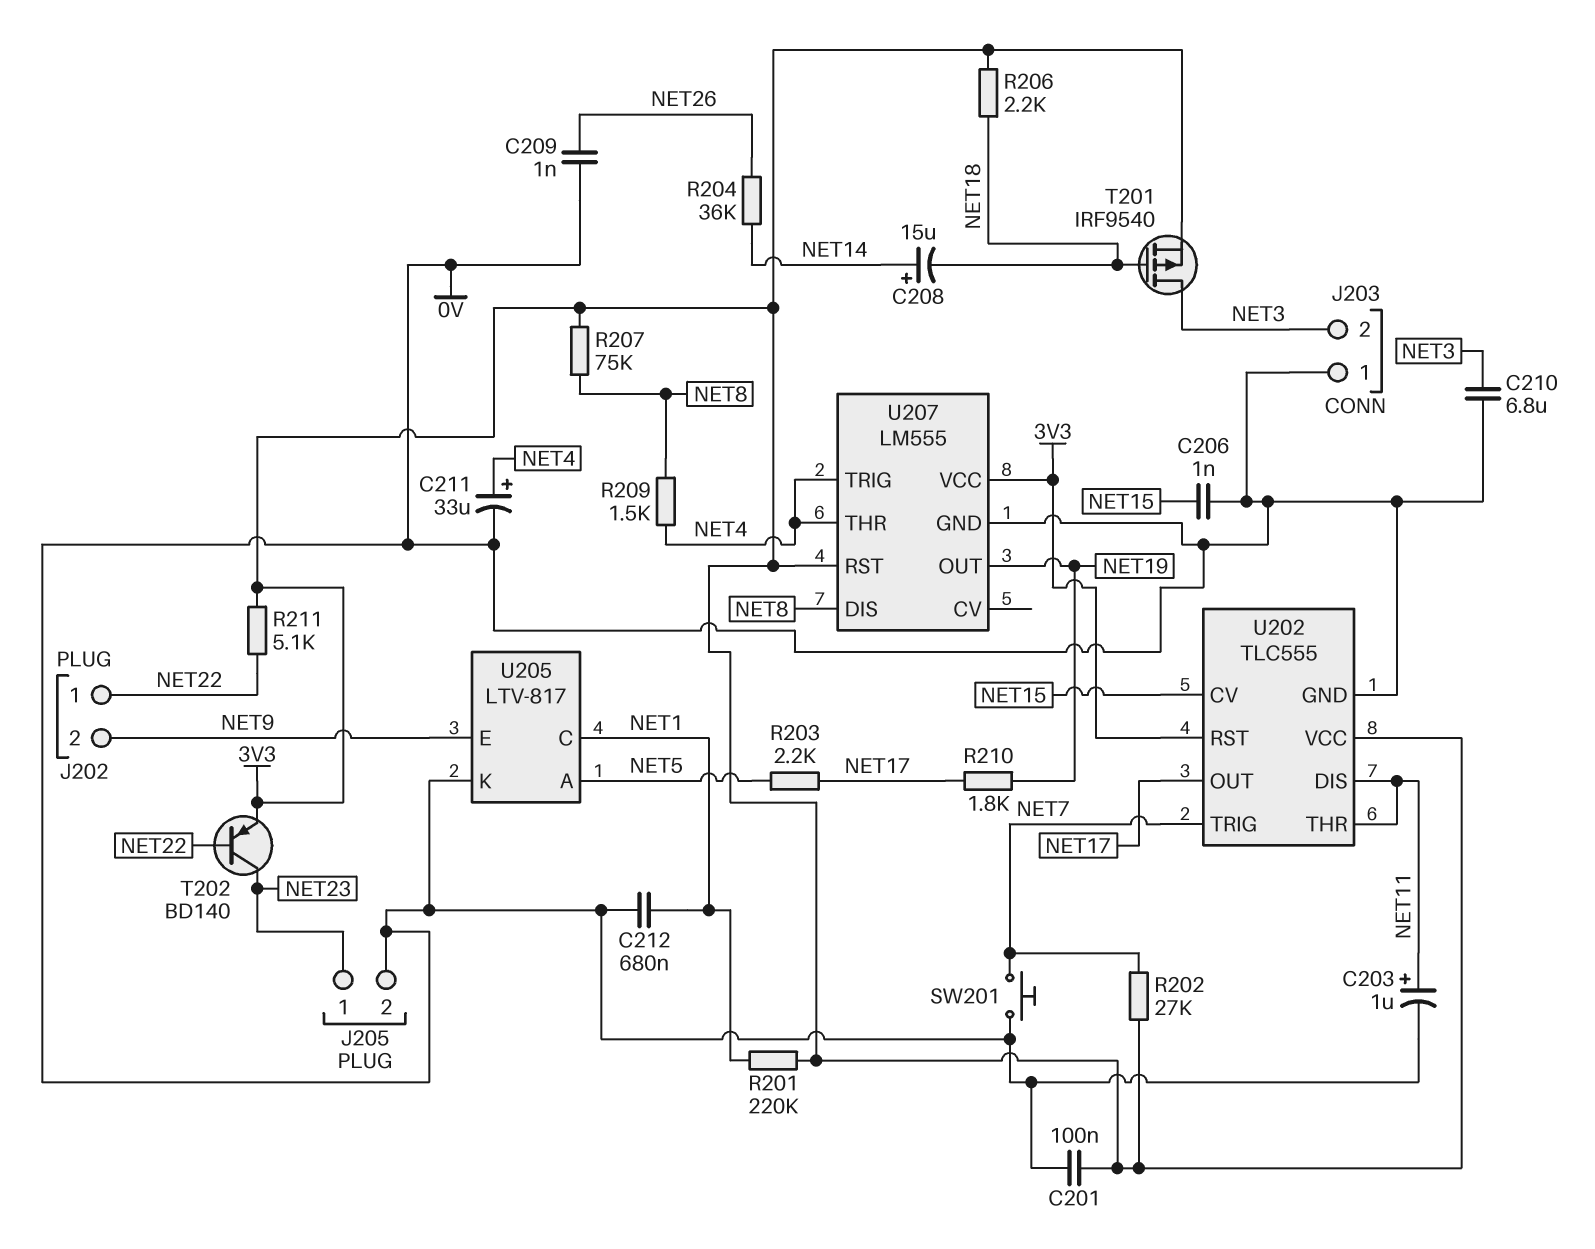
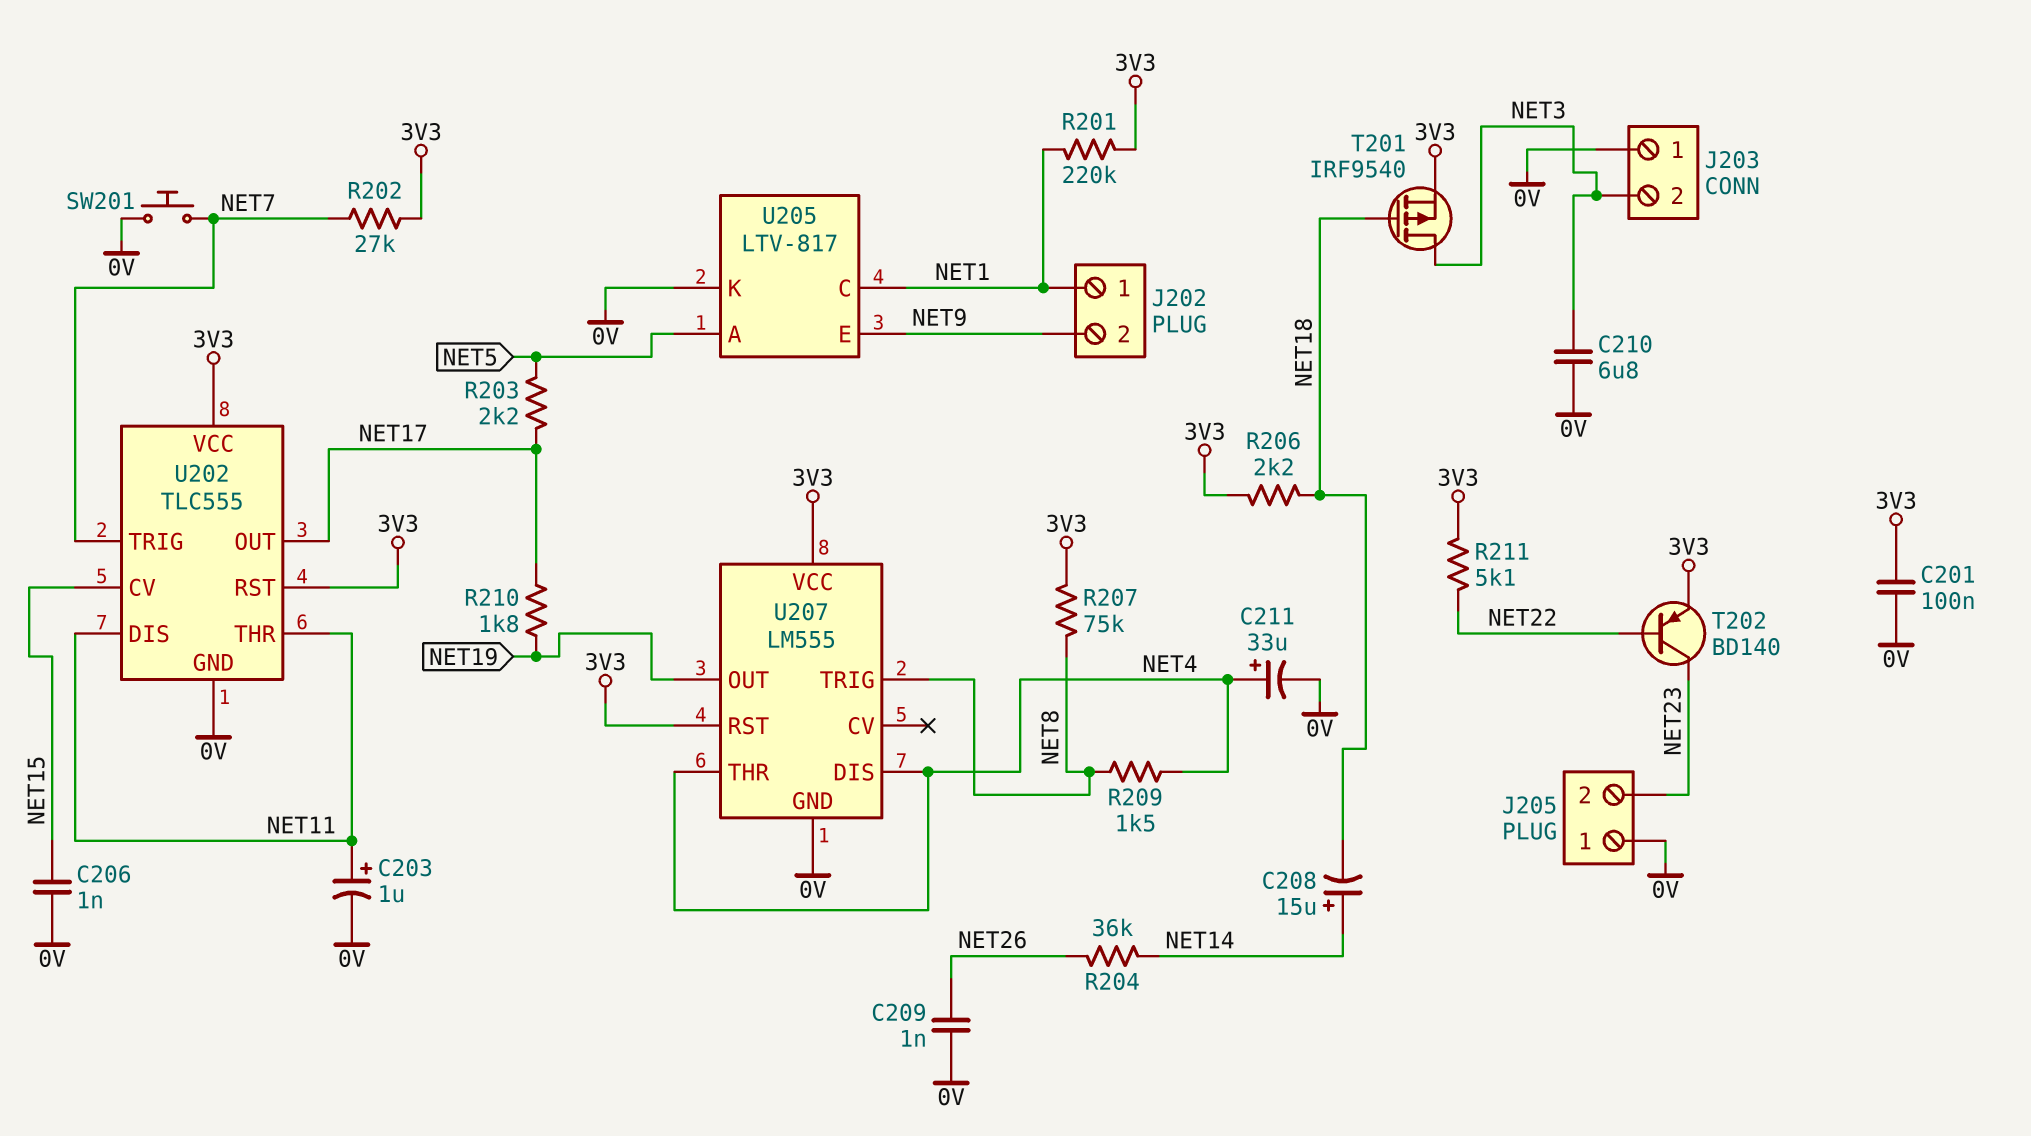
C212: 680nF (0V, NET1) -> none
J202 pin 1: NET22 -> NET1
J205 pin 1: NET23 -> 0V
J205 pin 2: 0V -> NET23
U207 pin DIS: NET8 -> NET4
U207 pin TRIG: NET4 -> NET8

